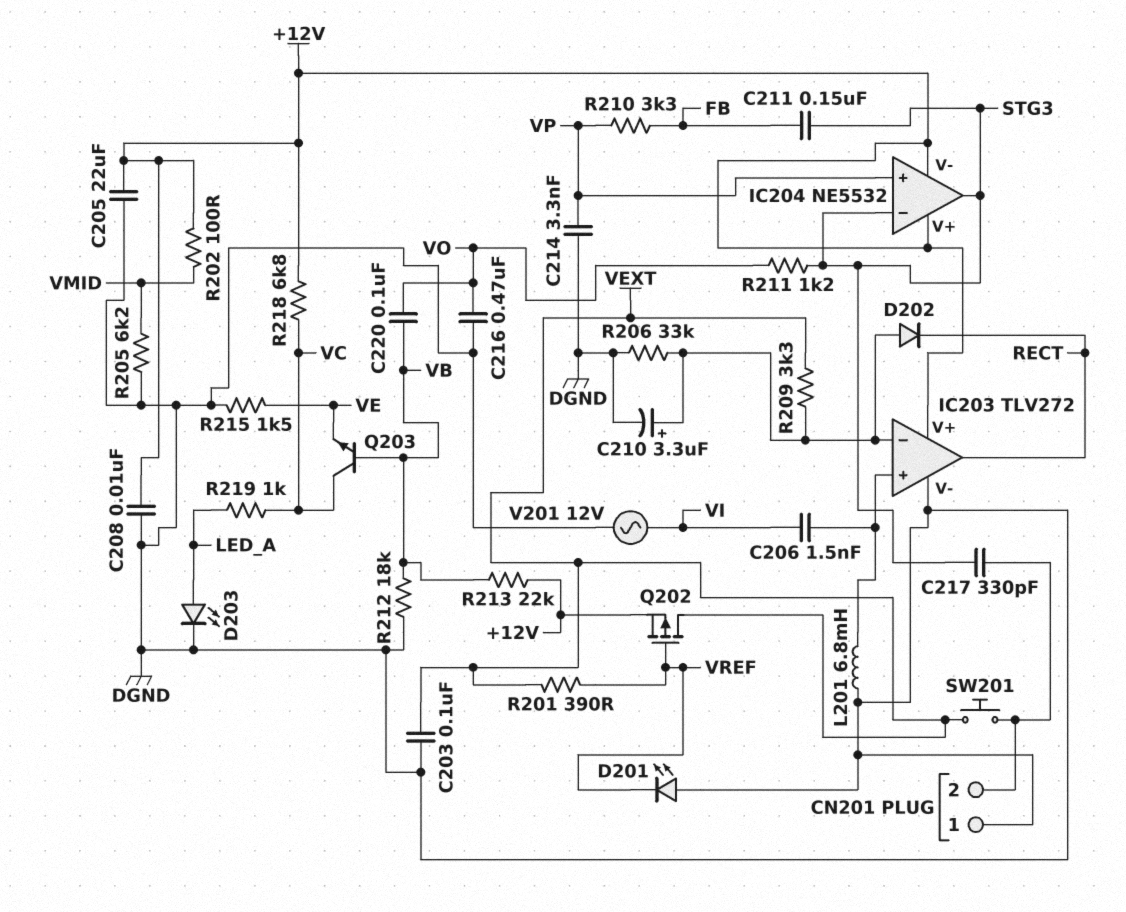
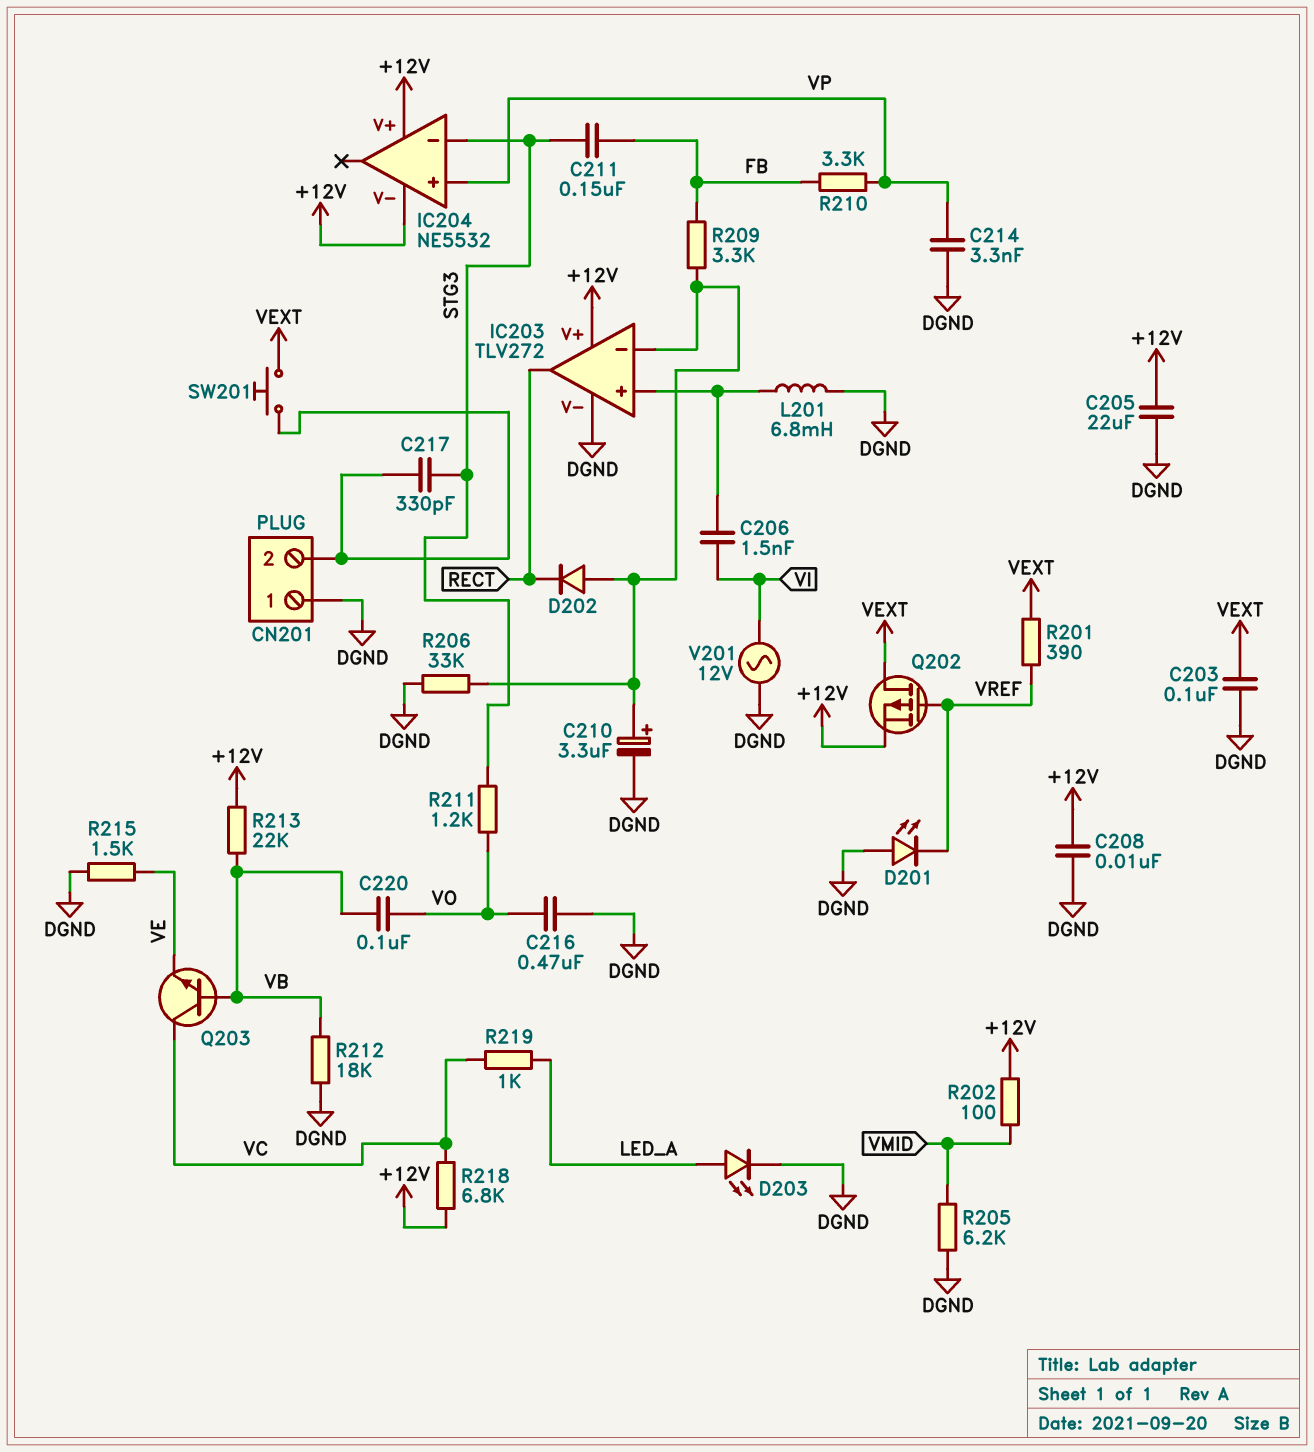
IC204 pin out: STG3 -> none
R209: 3.3k (IC203/in-, VEXT) -> 3.3k (FB, IC203/in-)

